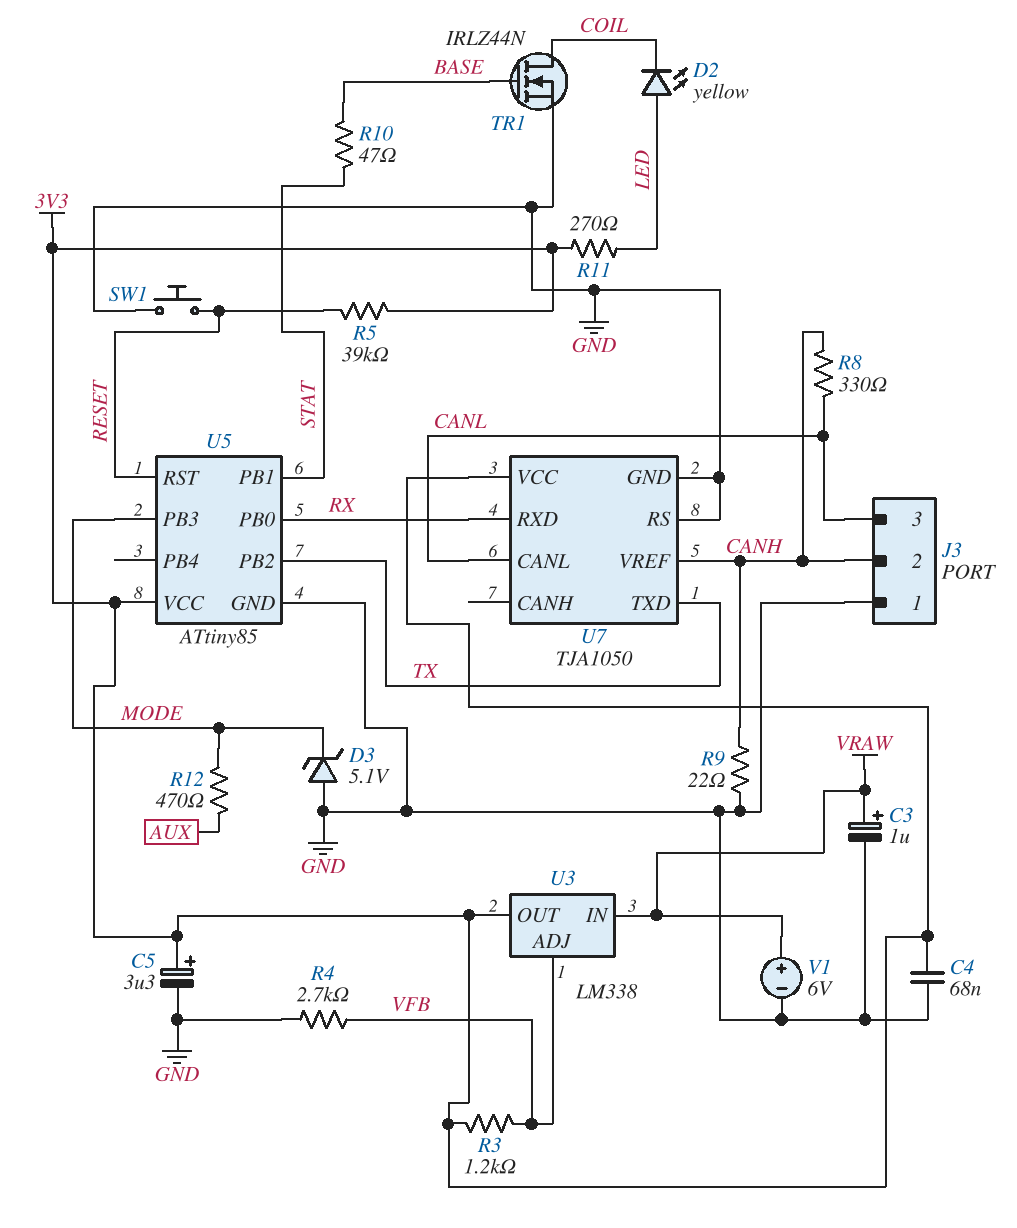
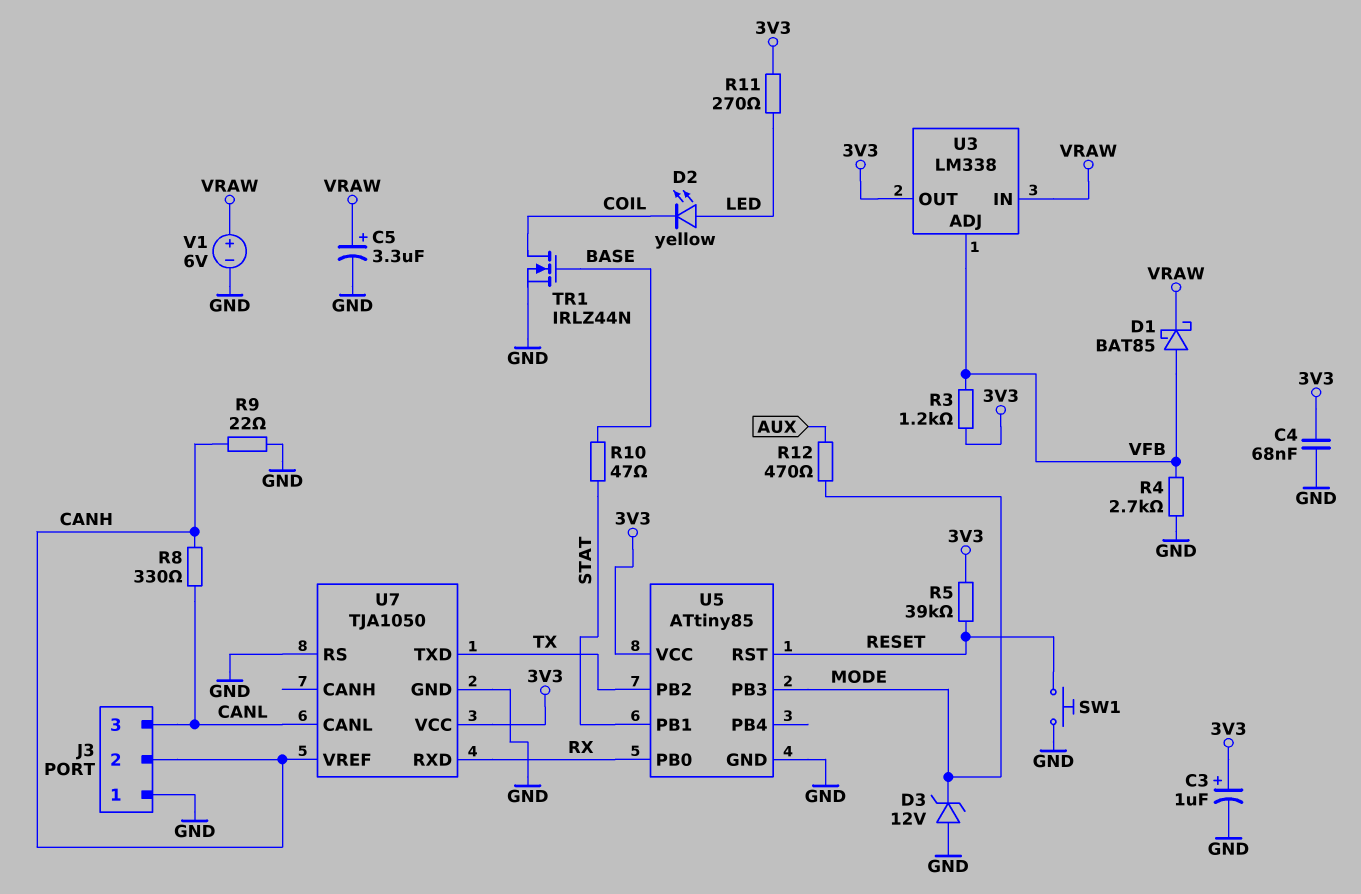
C3: 1uF (plus VRAW, minus GND) -> 1uF (plus 3V3, minus GND)
C5: 3.3uF (plus 3V3, minus GND) -> 3.3uF (plus VRAW, minus GND)
D1: none -> schottky BAT85 (A VFB, K VRAW)
D3: zener 5.1V (A GND, K MODE) -> zener 12V (A GND, K MODE)

